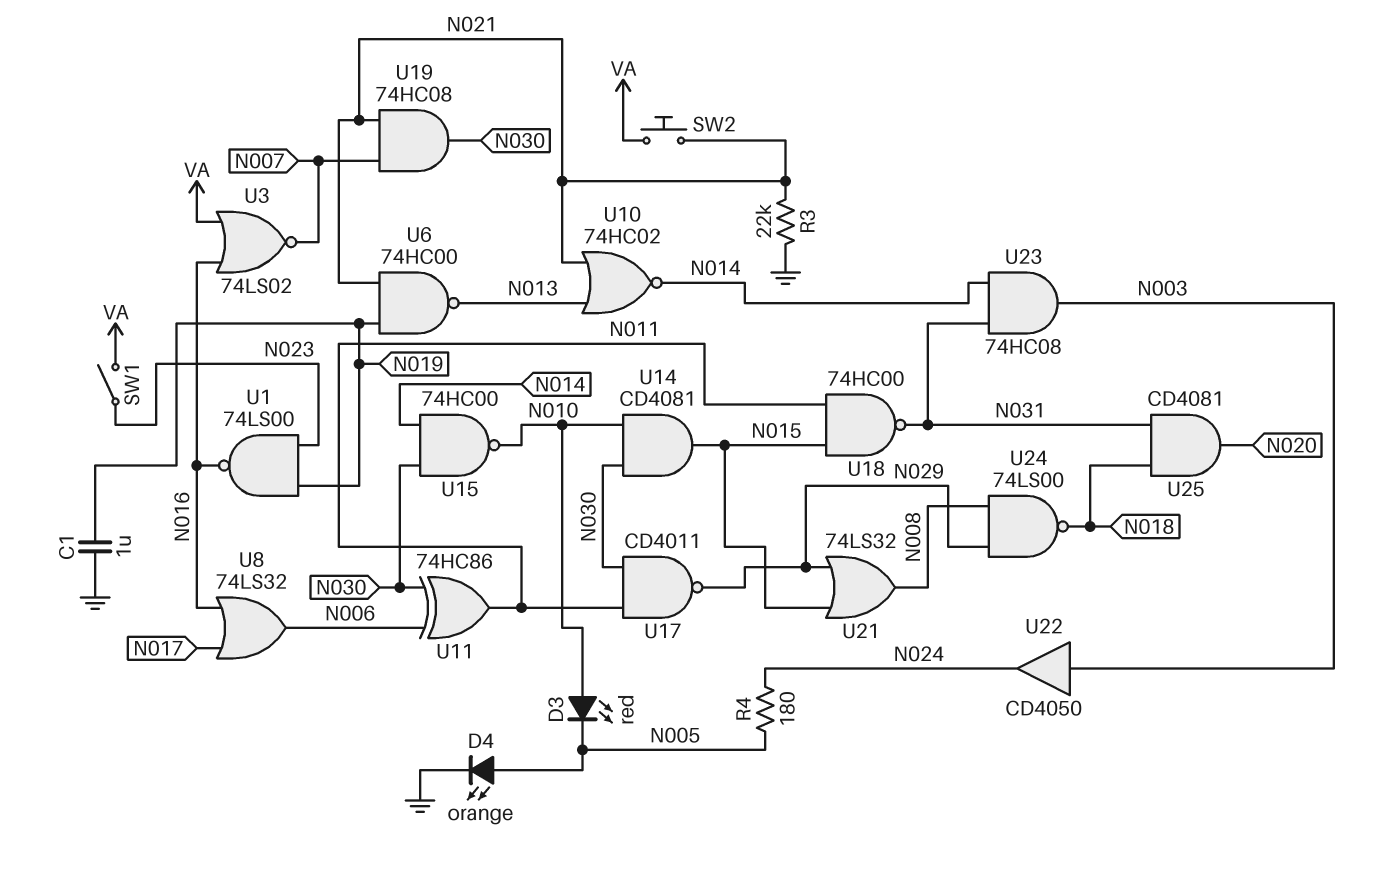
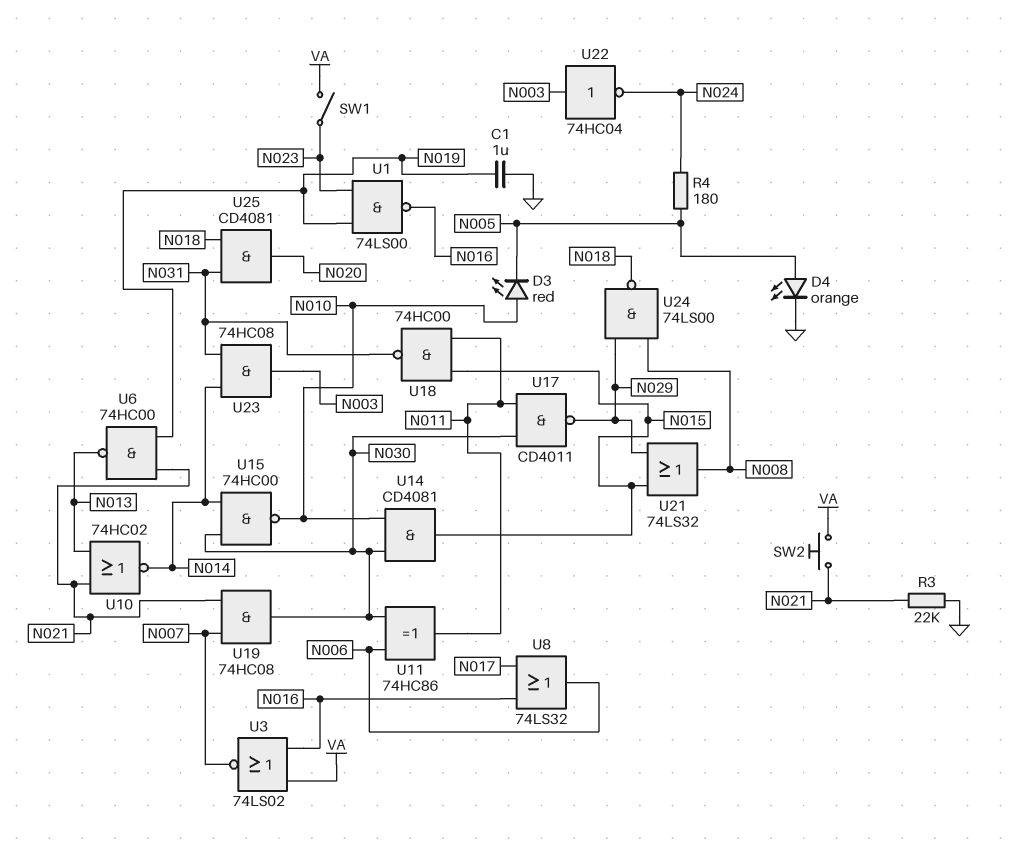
U22: buffer CD4050 (in N003, out N024) -> NOT 74HC04 (in N003, out N024)

